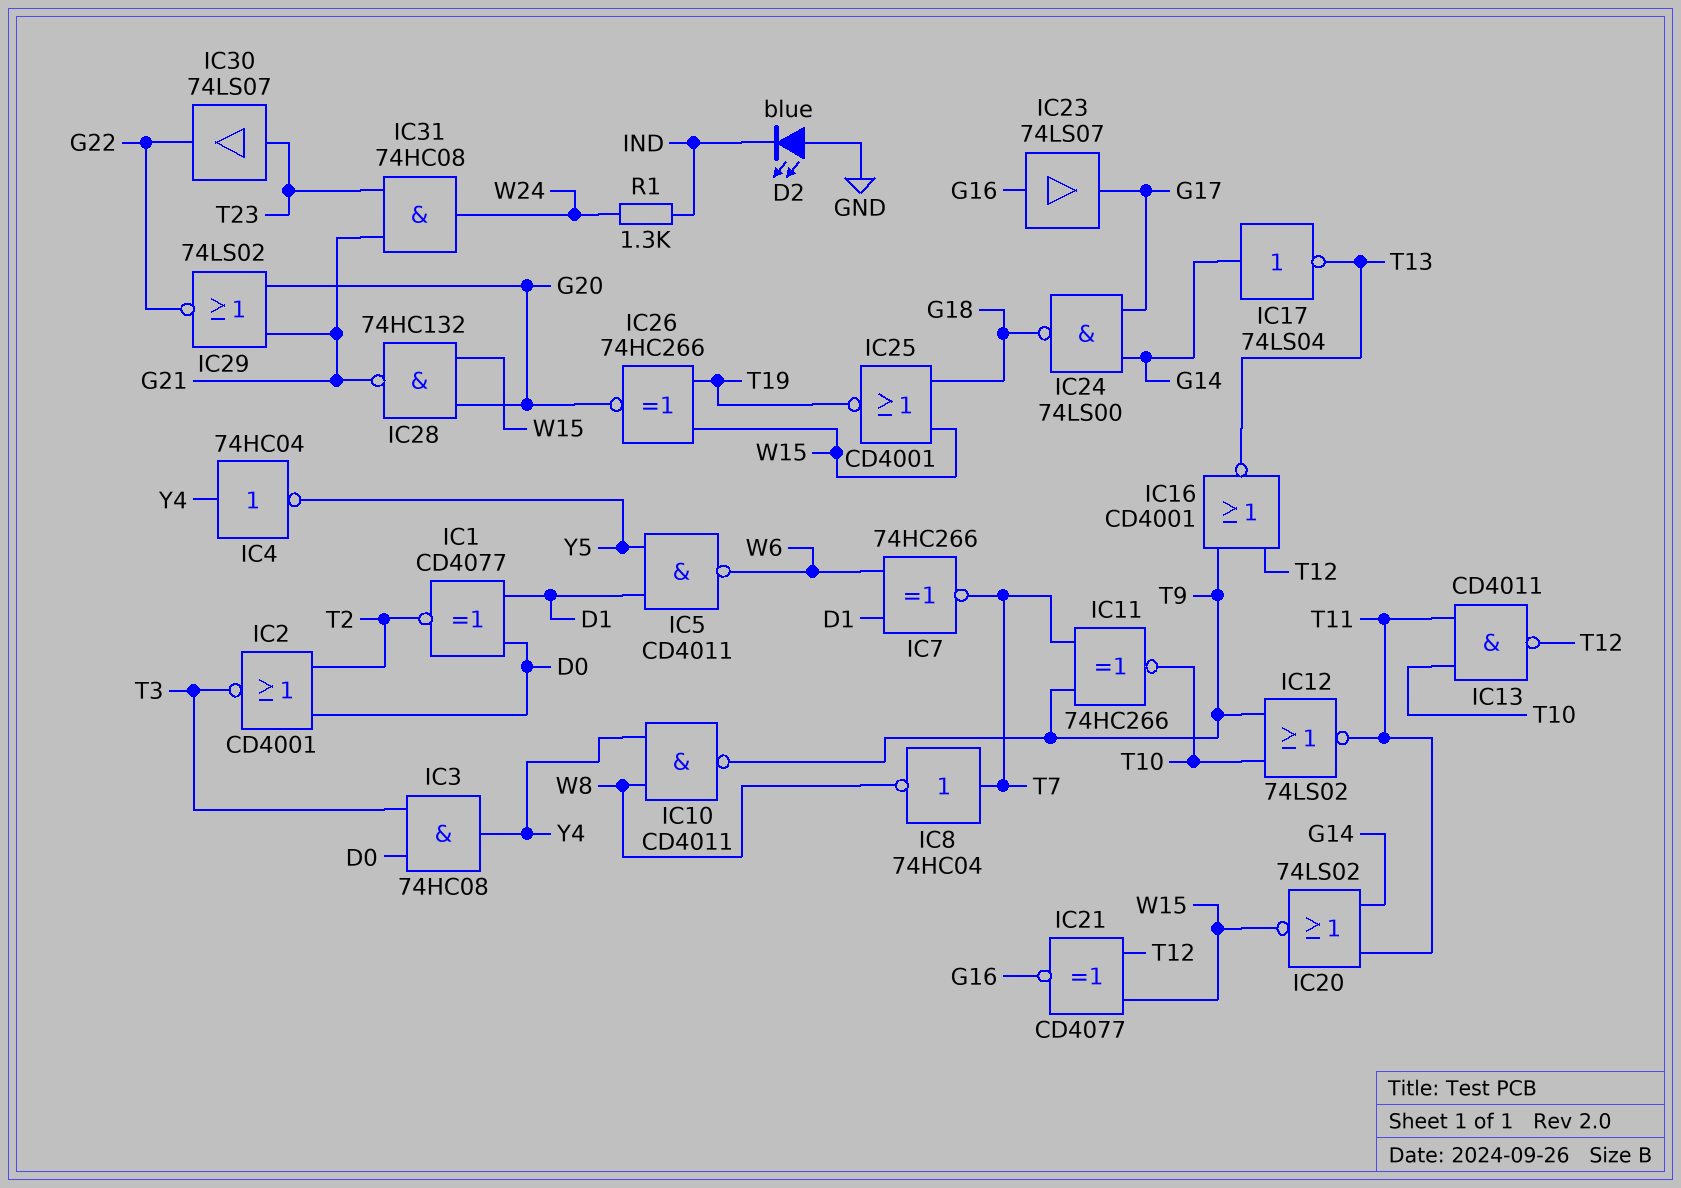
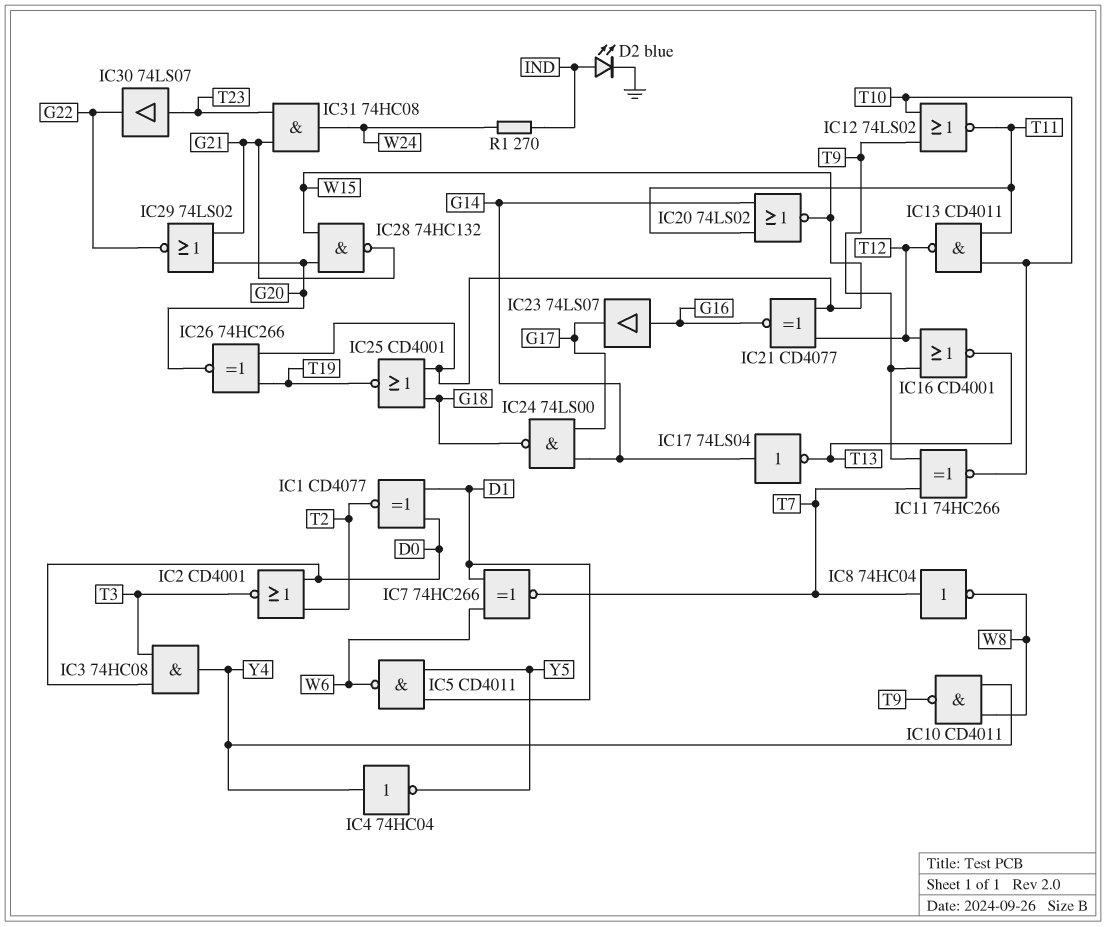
D2: LED blue (A GND, K IND) -> LED blue (A IND, K GND)
R1: 1.3k (IND, W24) -> 270 (IND, W24)

